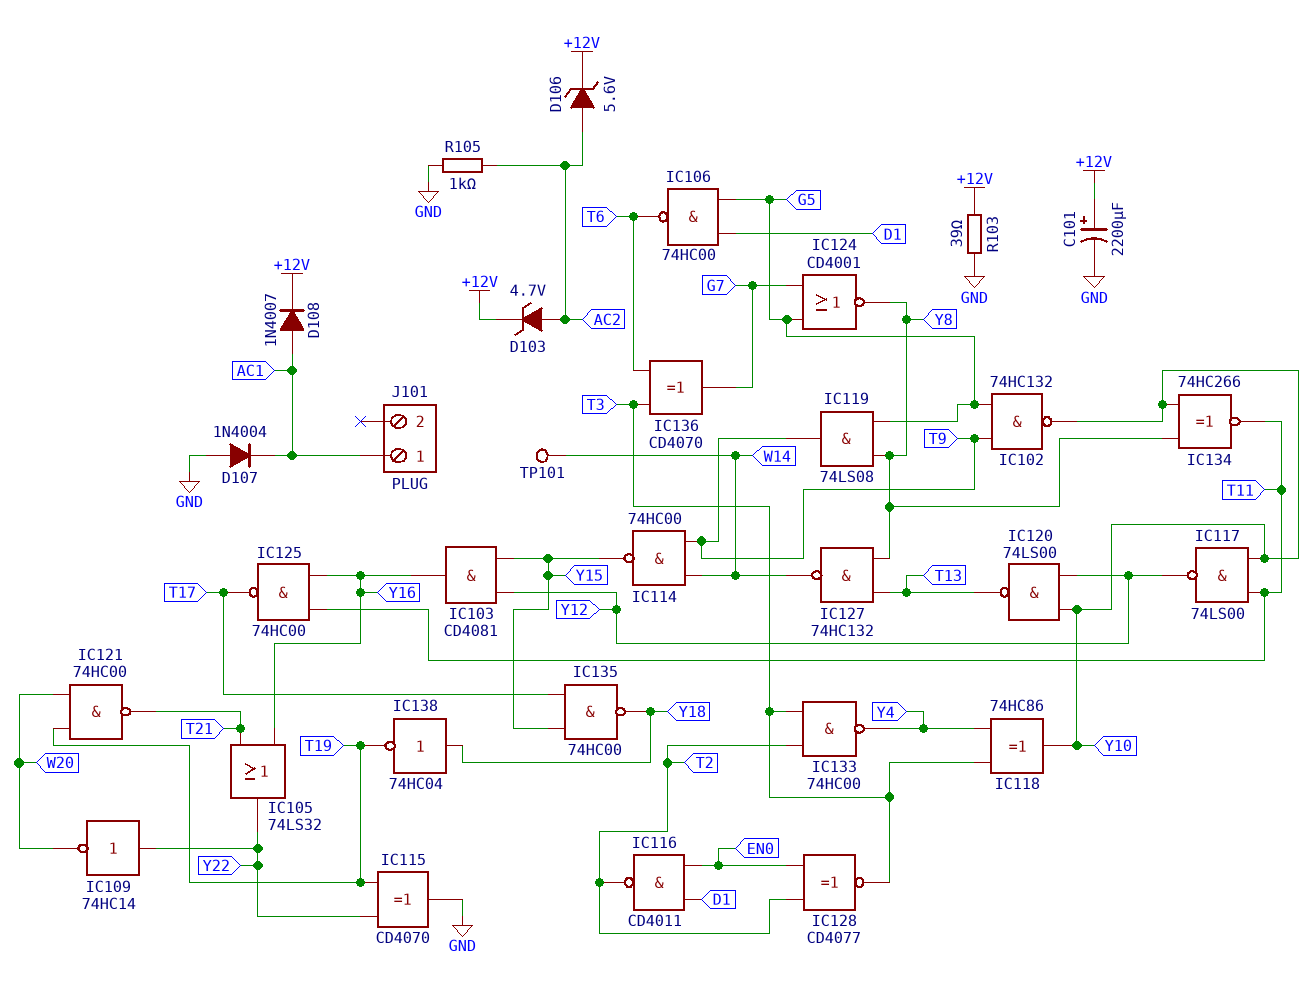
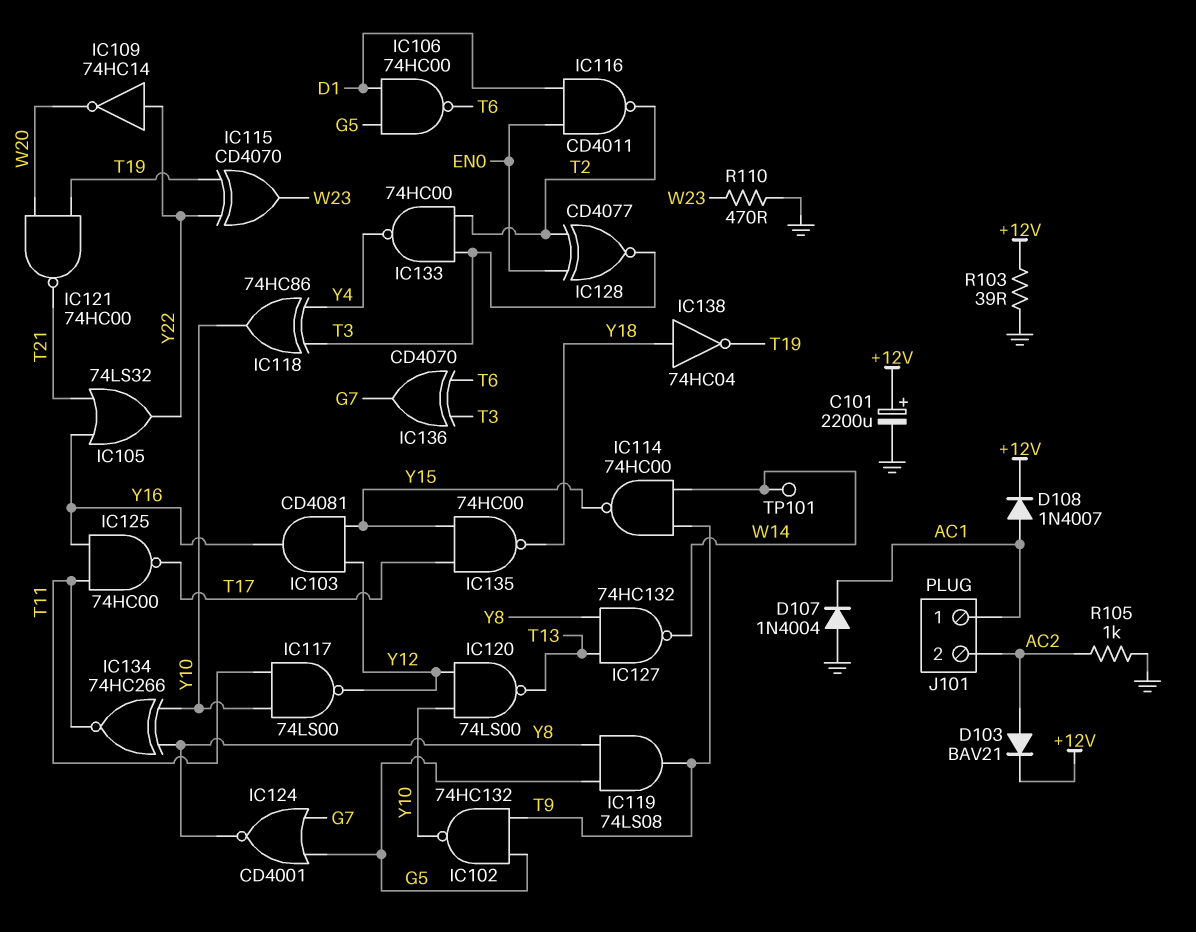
D103: zener 4.7V (A AC2, K +12V) -> diode BAV21 (A AC2, K +12V)
D106: zener 5.6V (A AC2, K +12V) -> none
IC115: XOR CD4070 (in T19, in Y22, out GND) -> XOR CD4070 (in T19, in Y22, out W23)
J101 pin 2: none -> AC2
R110: none -> 470 (GND, W23)

